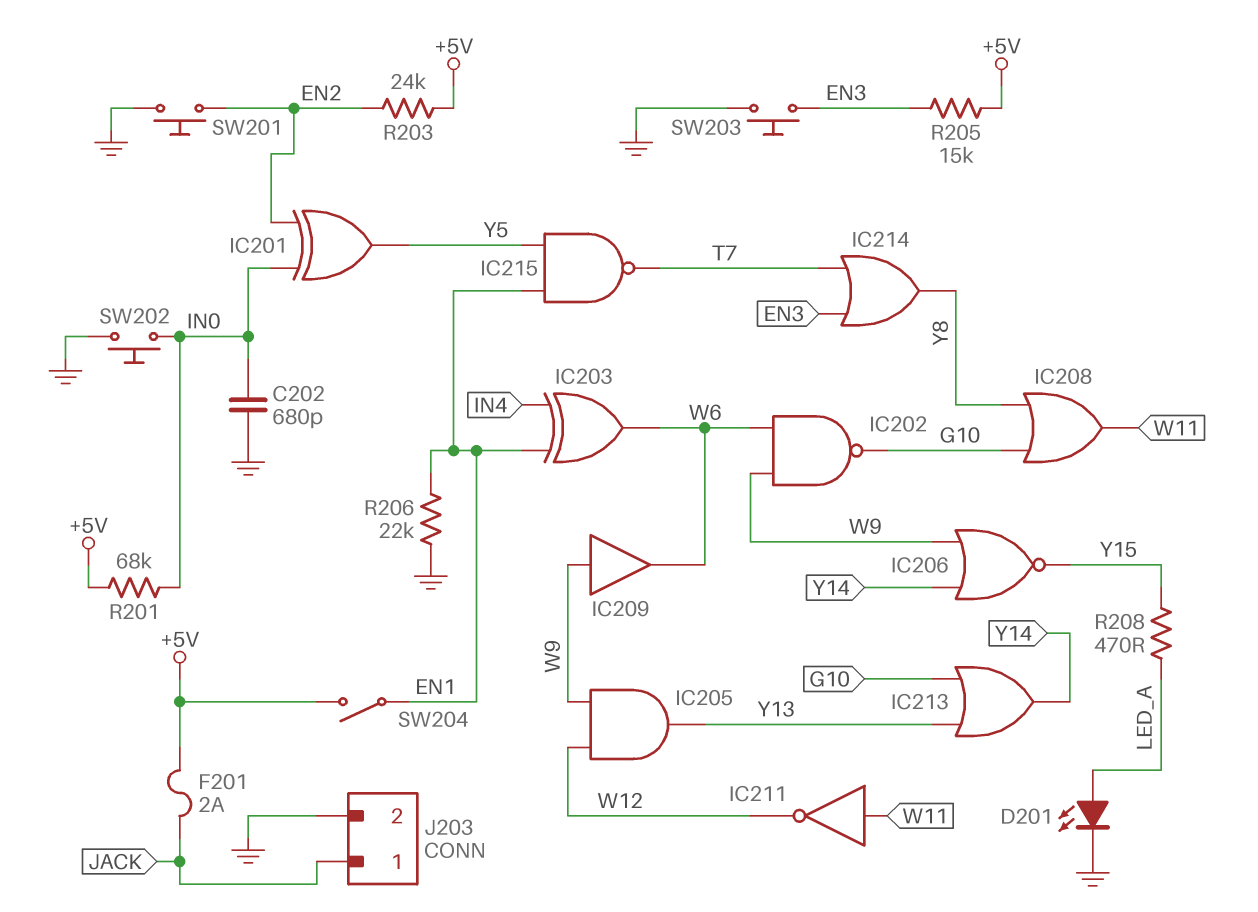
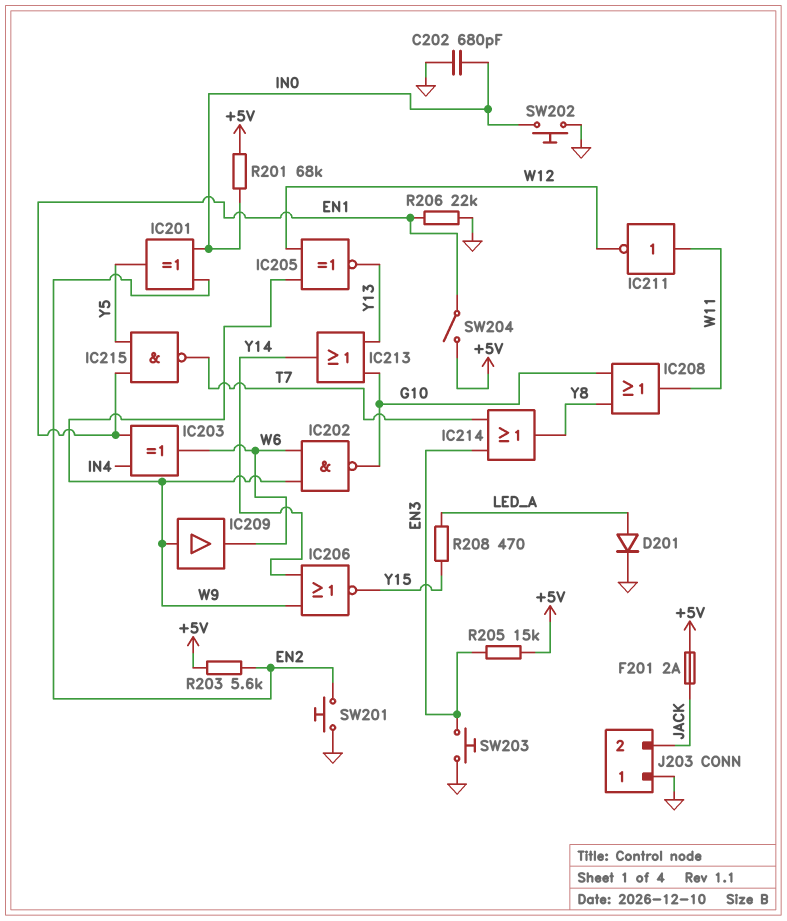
D201: LED (A LED_A, K GND) -> diode (A LED_A, K GND)
IC205: AND (in W9, in W12, out Y13) -> XNOR (in W9, in W12, out Y13)
J203 pin 1: JACK -> GND
J203 pin 2: GND -> JACK
R203: 24k (+5V, EN2) -> 5.6k (+5V, EN2)

